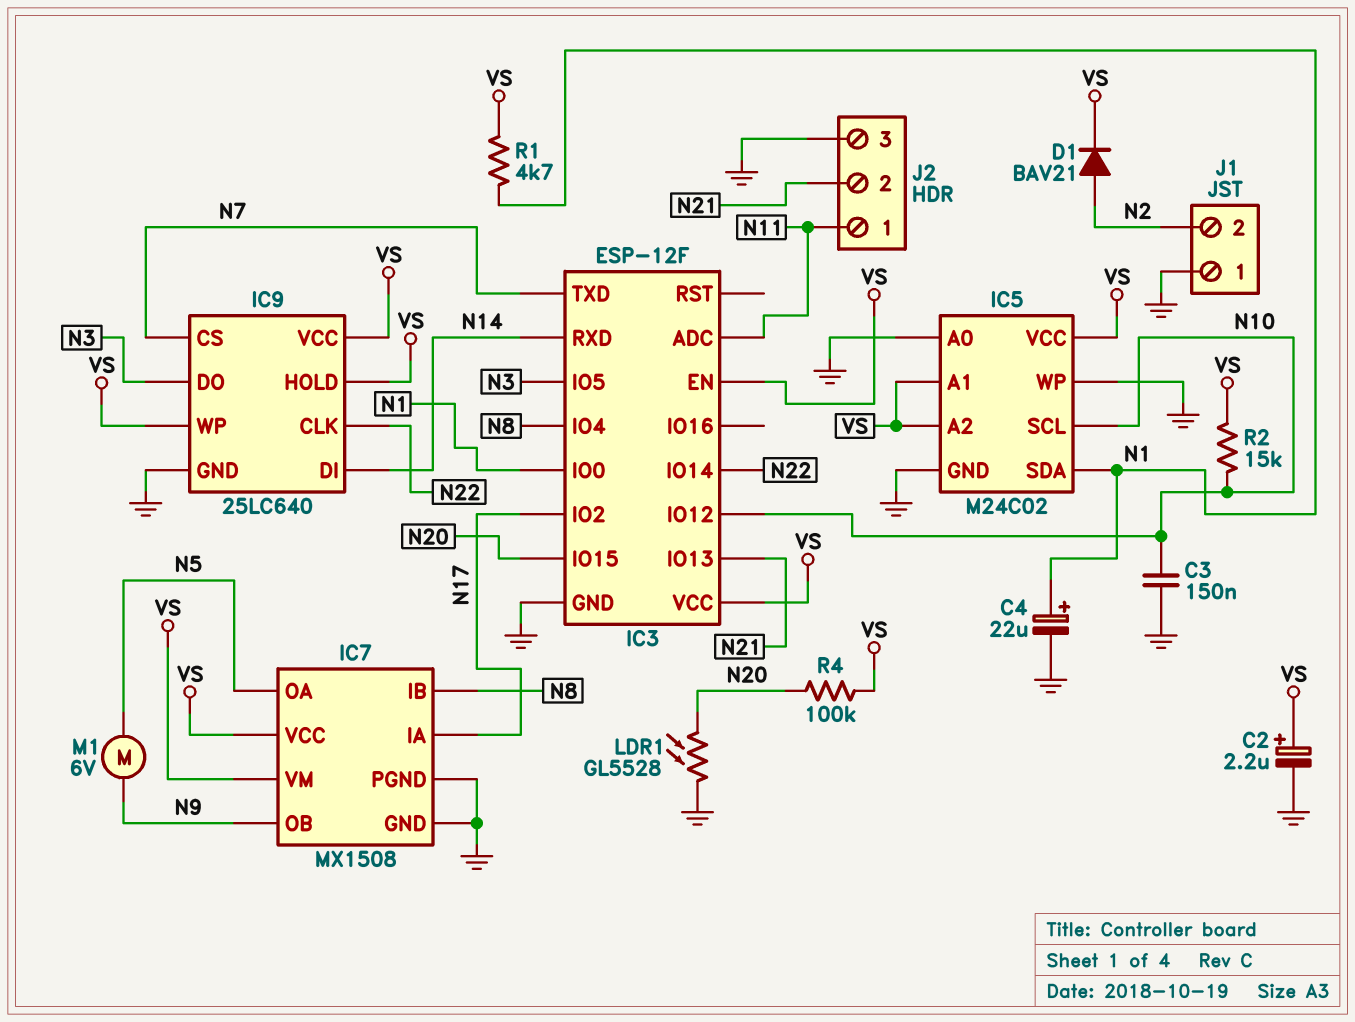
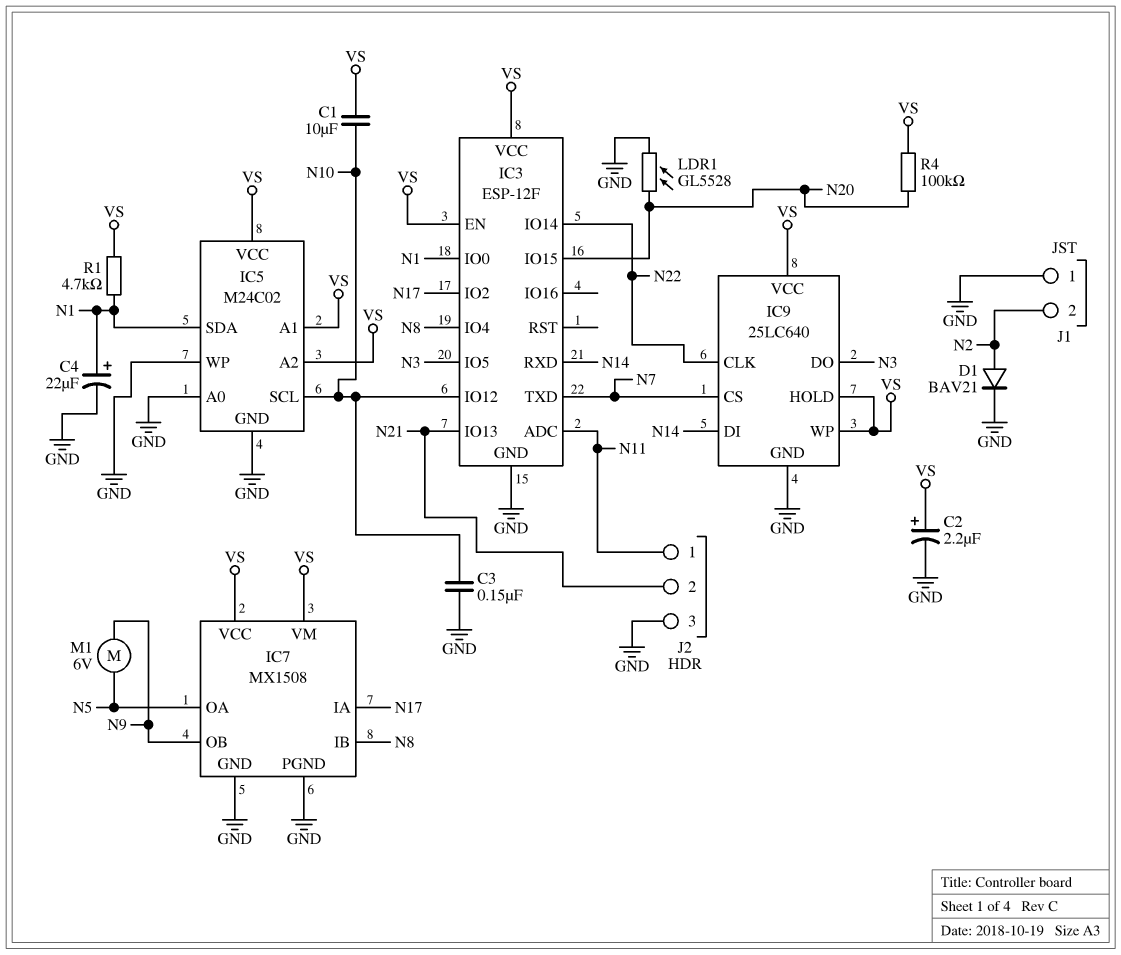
C1: none -> 10uF (N10, VS)
D1: diode BAV21 (A N2, K VS) -> diode BAV21 (A N2, K GND)
R2: 15k (N10, VS) -> none

